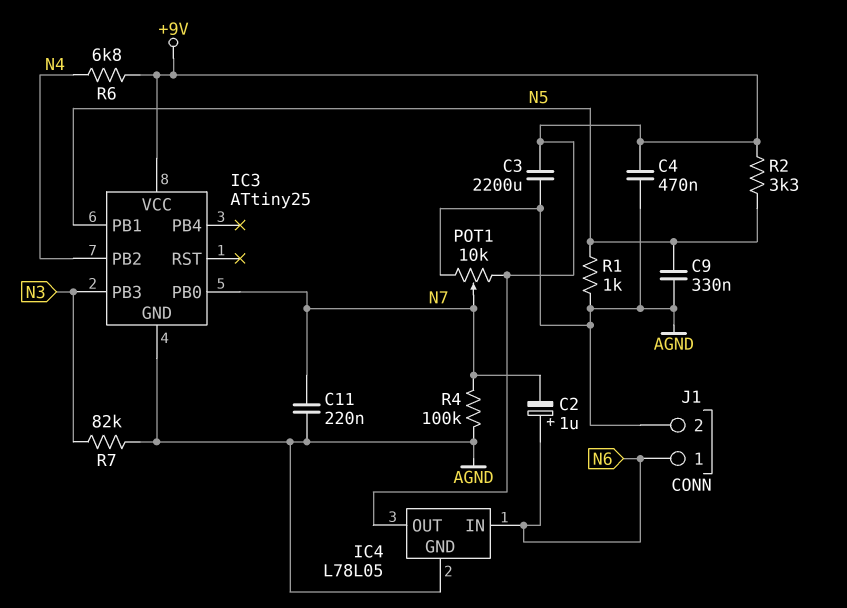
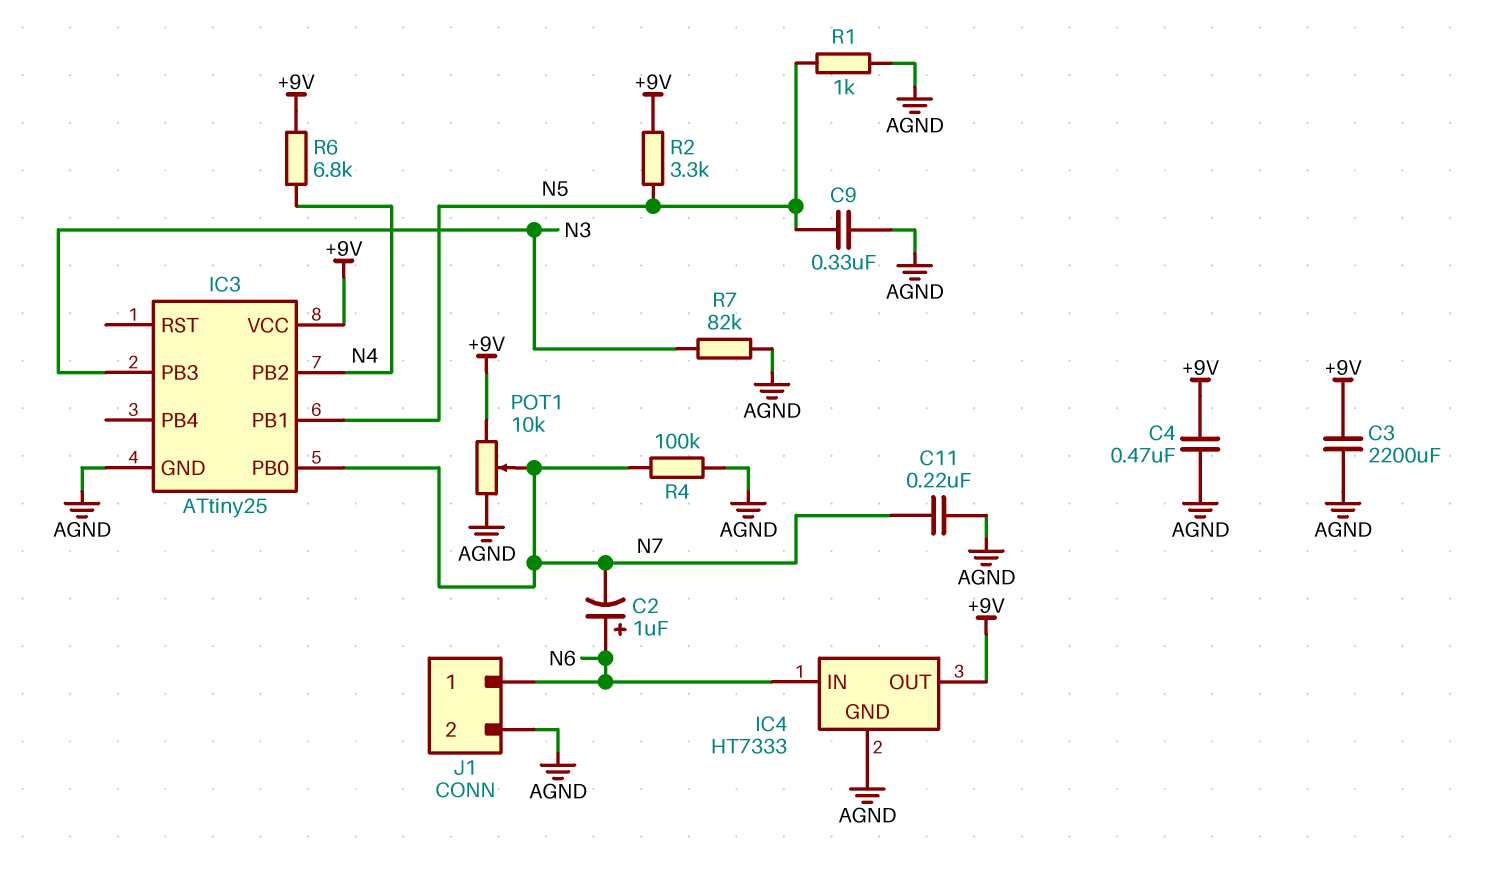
IC4: L78L05 -> HT7333

